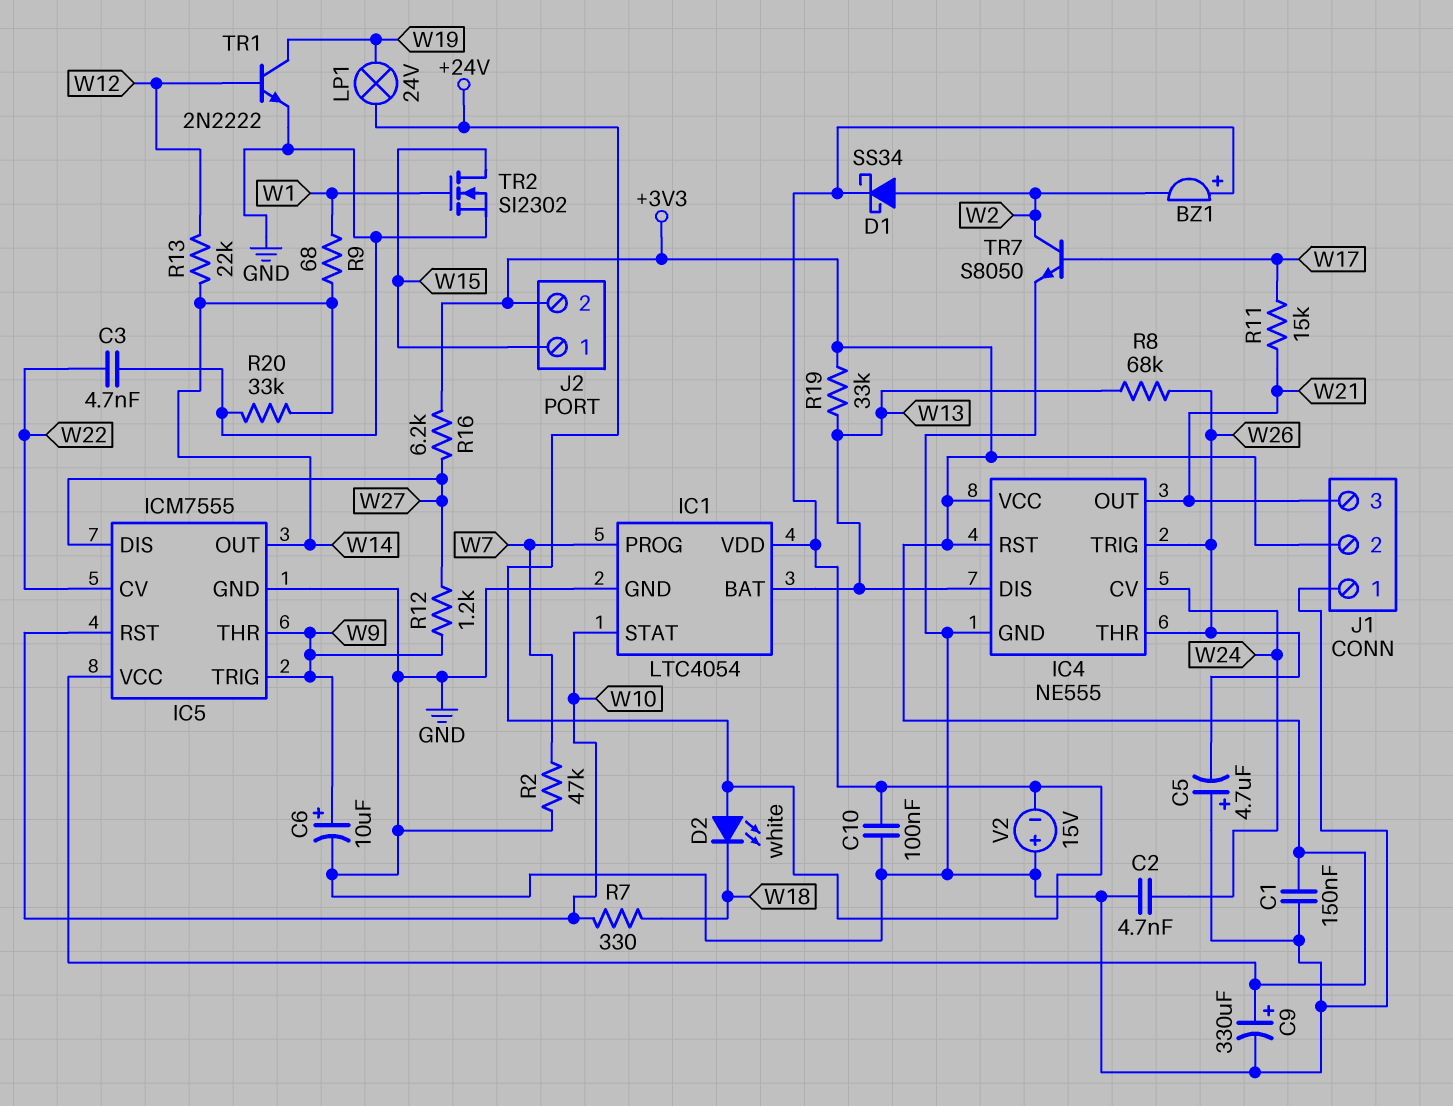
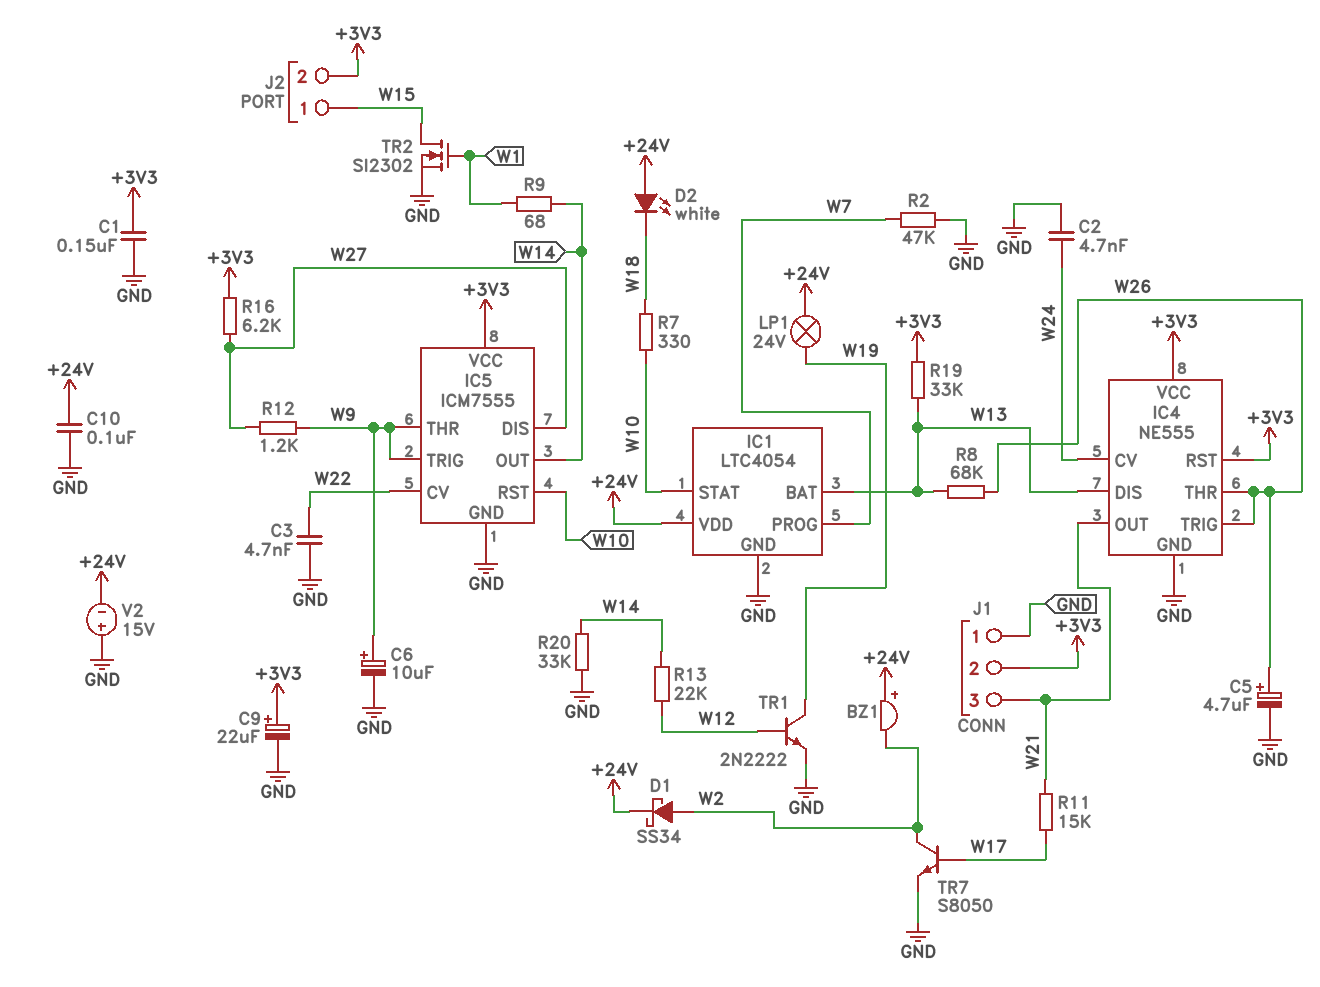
C5: 4.7uF (plus GND, minus W26) -> 4.7uF (plus W26, minus GND)
C9: 330uF (plus +3V3, minus GND) -> 22uF (plus +3V3, minus GND)

